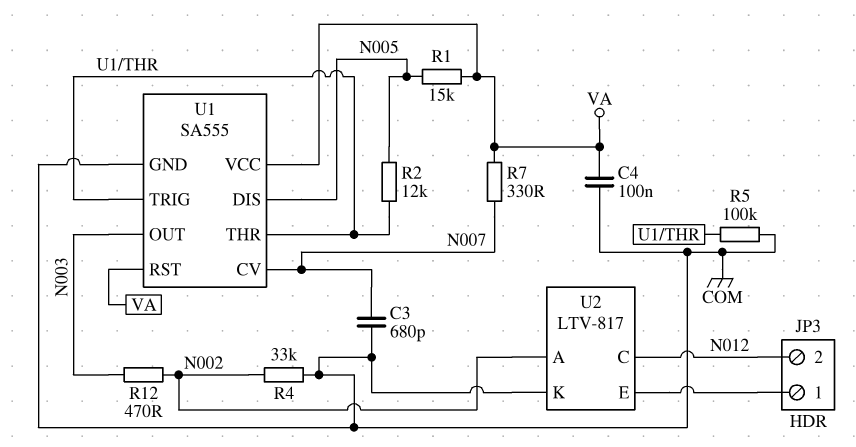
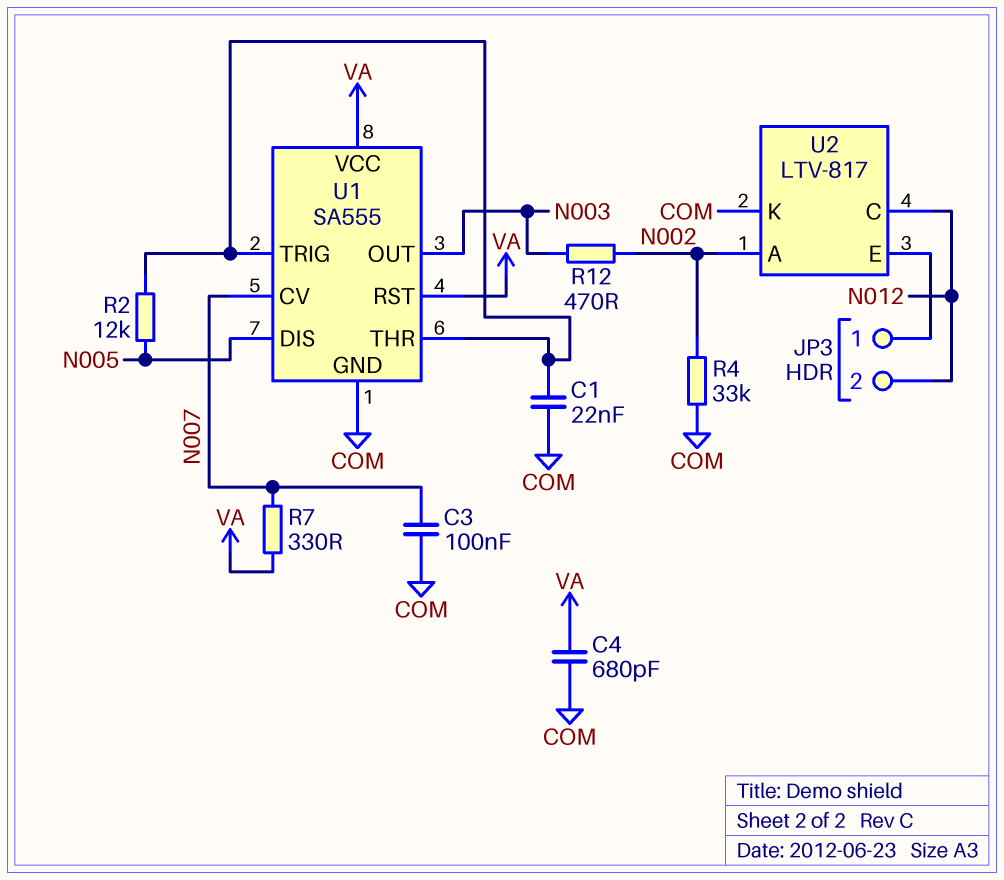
C1: none -> 22nF (COM, U1/THR)
C3: 680pF (COM, N007) -> 100nF (COM, N007)
C4: 100nF (COM, VA) -> 680pF (COM, VA)
R1: 15k (N005, VA) -> none
R5: 100k (COM, U1/THR) -> none

